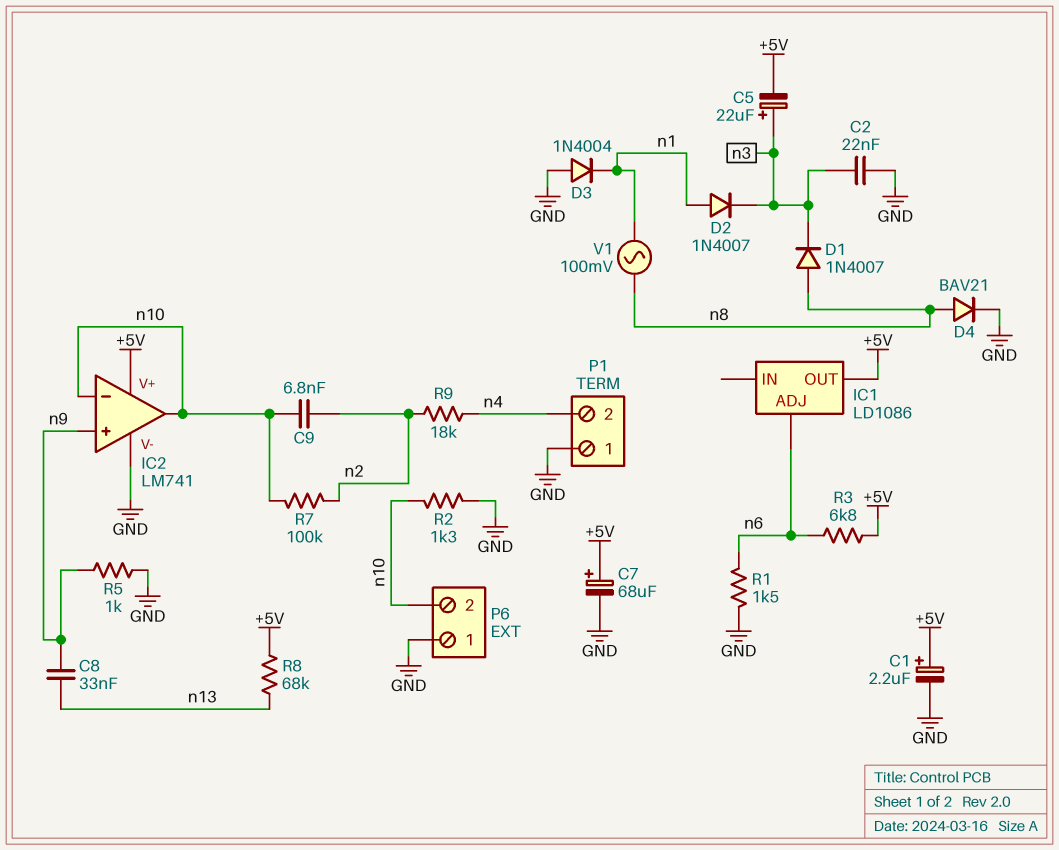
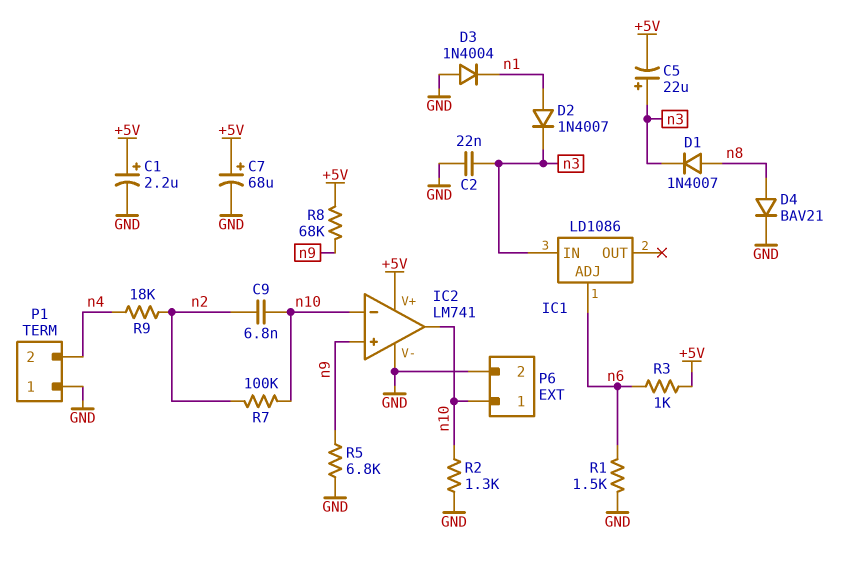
C8: 33nF (n9, n13) -> none
IC1 pin IN: none -> n3
IC1 pin OUT: +5V -> none
P6 pin 1: GND -> n10
P6 pin 2: n10 -> GND
R3: 6.8k (+5V, n6) -> 1k (+5V, n6)
R5: 1k (GND, n9) -> 6.8k (GND, n9)
R8: 68k (+5V, n13) -> 68k (+5V, n9)
V1: AC 100mV (n1, n8) -> none

